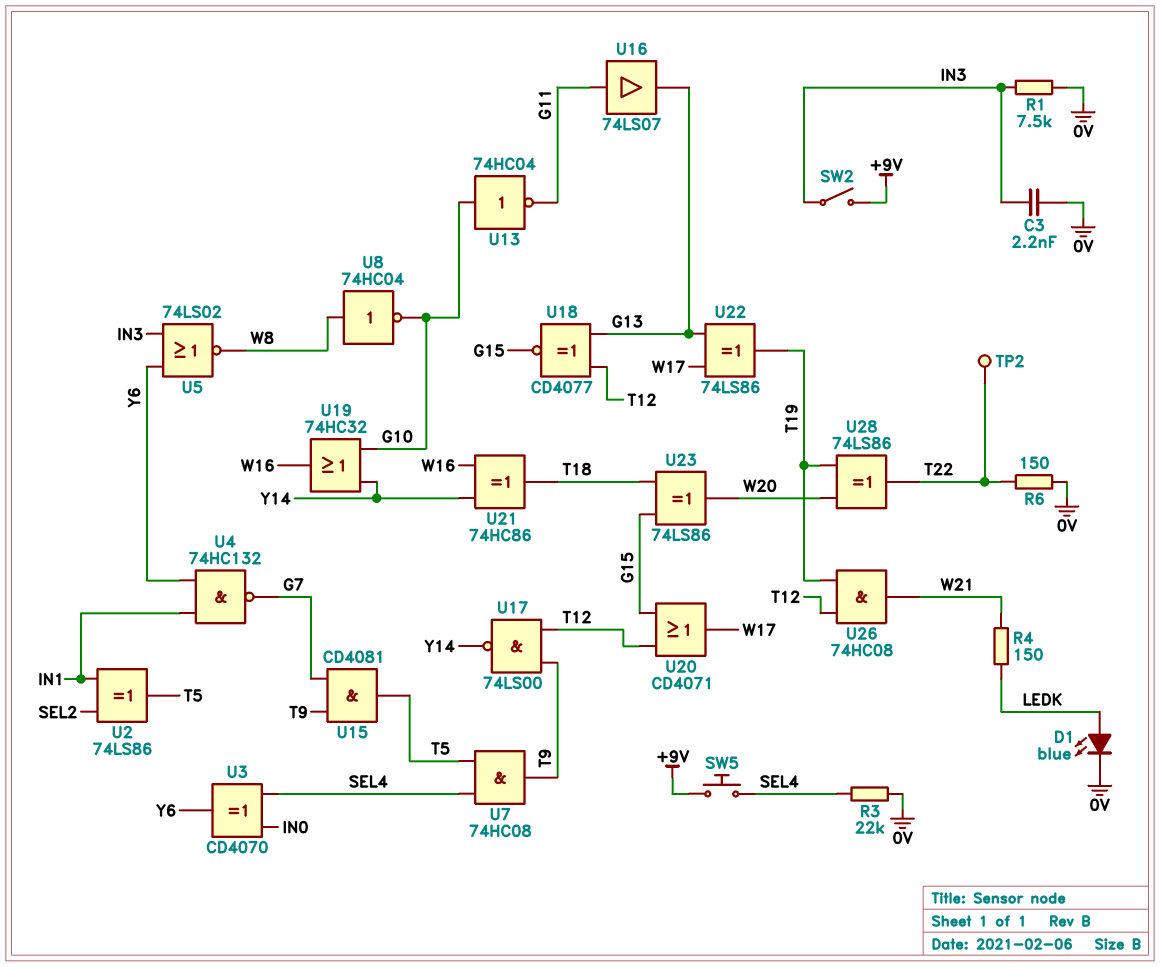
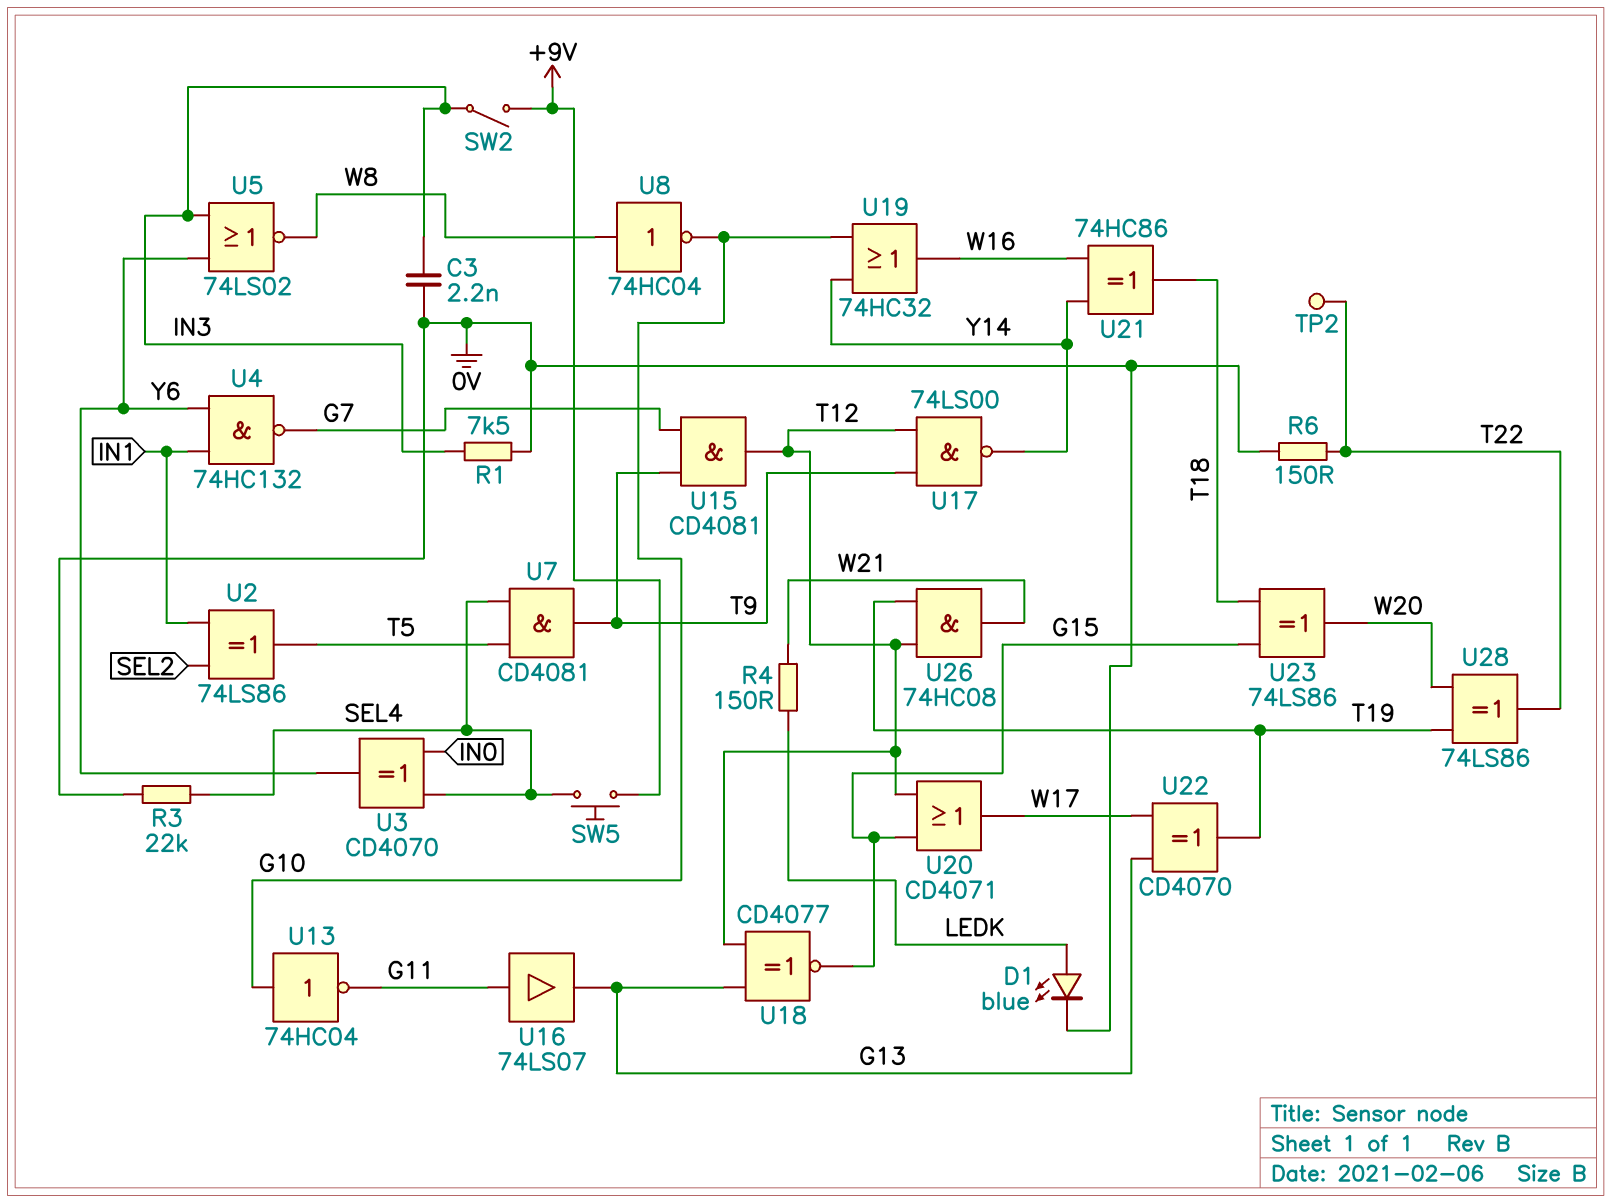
U7: AND 74HC08 (in SEL4, in T5, out T9) -> AND CD4081 (in SEL4, in T5, out T9)
U15: AND CD4081 (in G7, in T9, out T5) -> AND CD4081 (in G7, in T9, out T12)
U22: XOR 74LS86 (in G13, in W17, out T19) -> XOR CD4070 (in G13, in W17, out T19)

